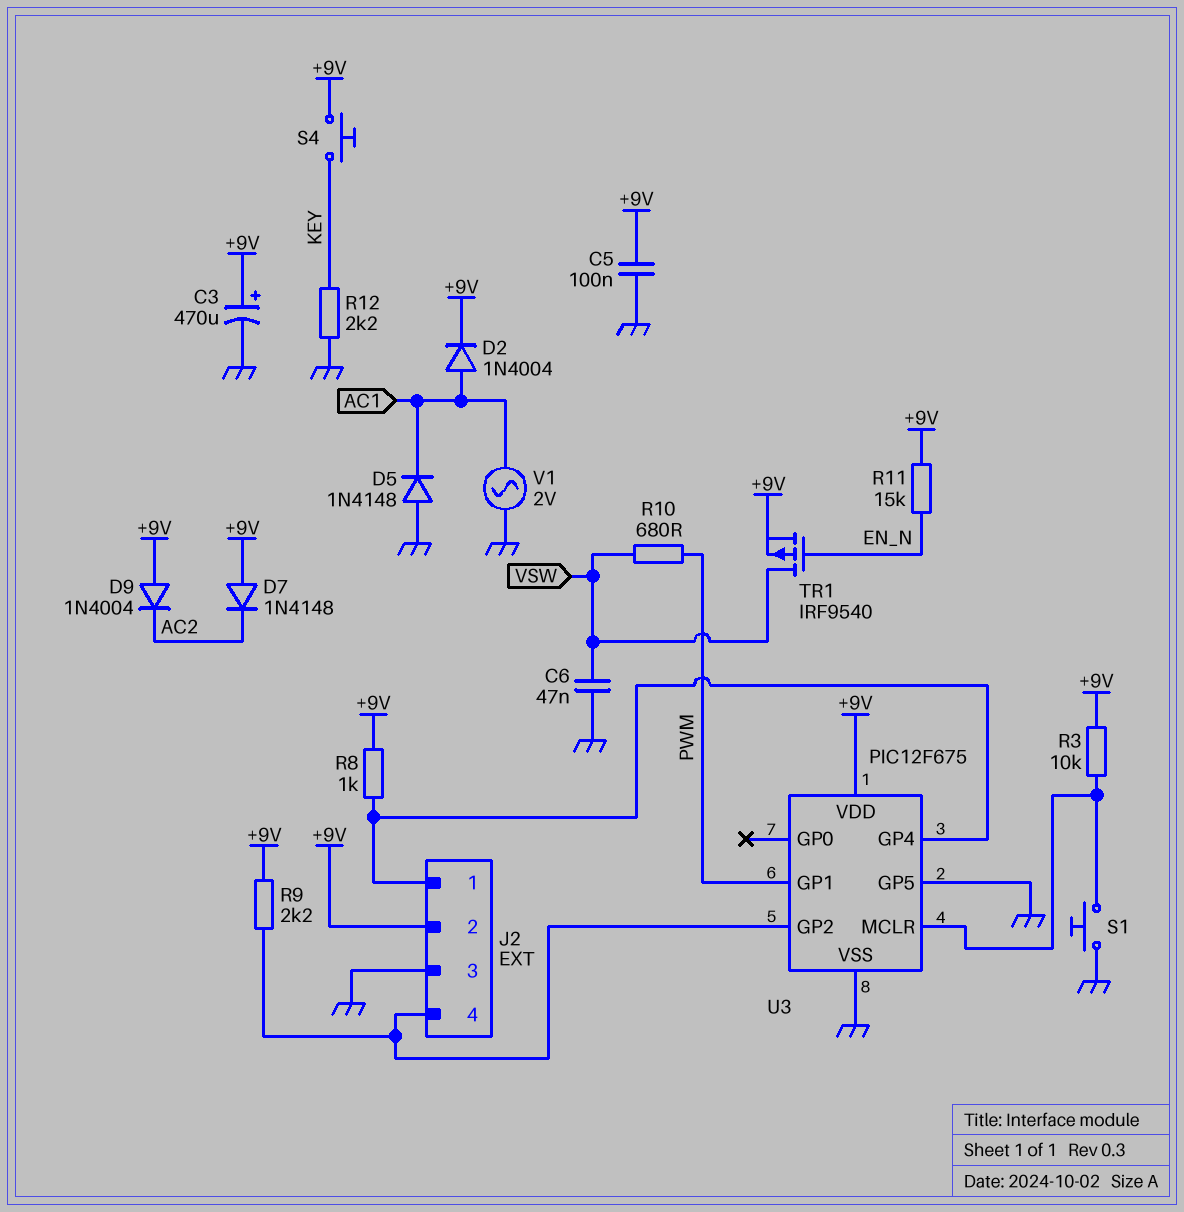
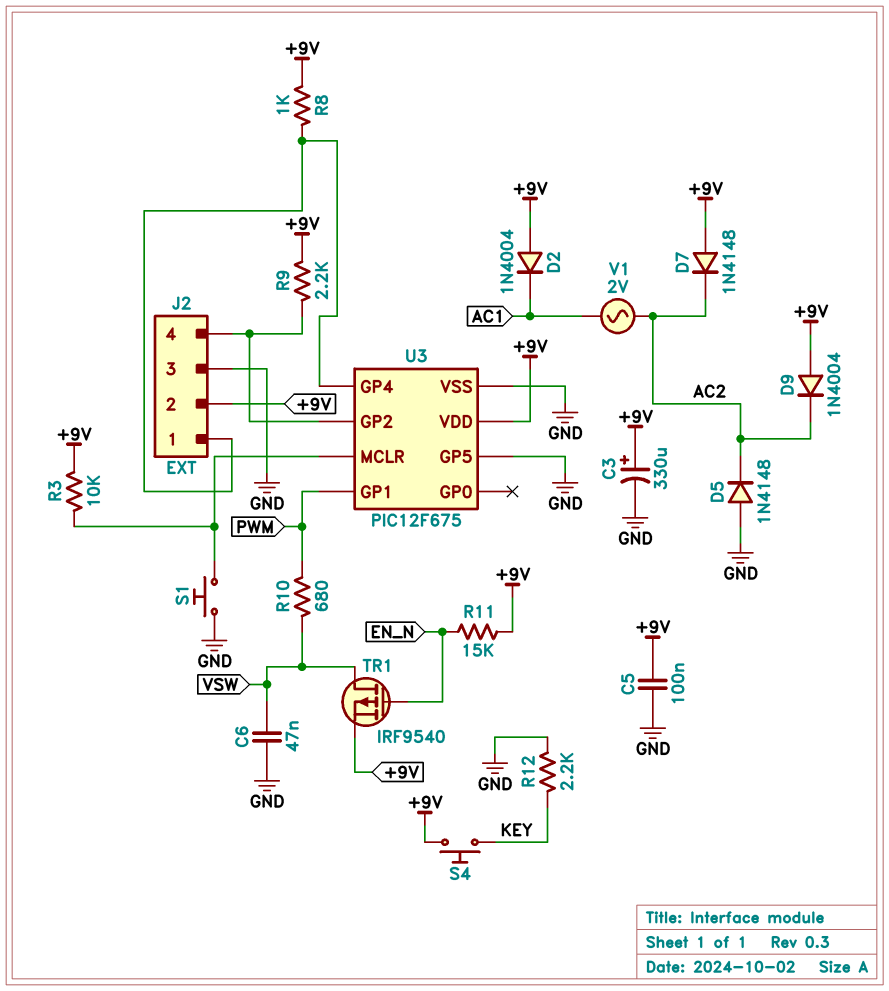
C3: 470uF (plus +9V, minus GND) -> 330uF (plus +9V, minus GND)
D2: diode 1N4004 (A AC1, K +9V) -> diode 1N4004 (A +9V, K AC1)
D5: diode 1N4148 (A GND, K AC1) -> diode 1N4148 (A GND, K AC2)
V1: AC 2V (AC1, GND) -> AC 2V (AC1, AC2)

